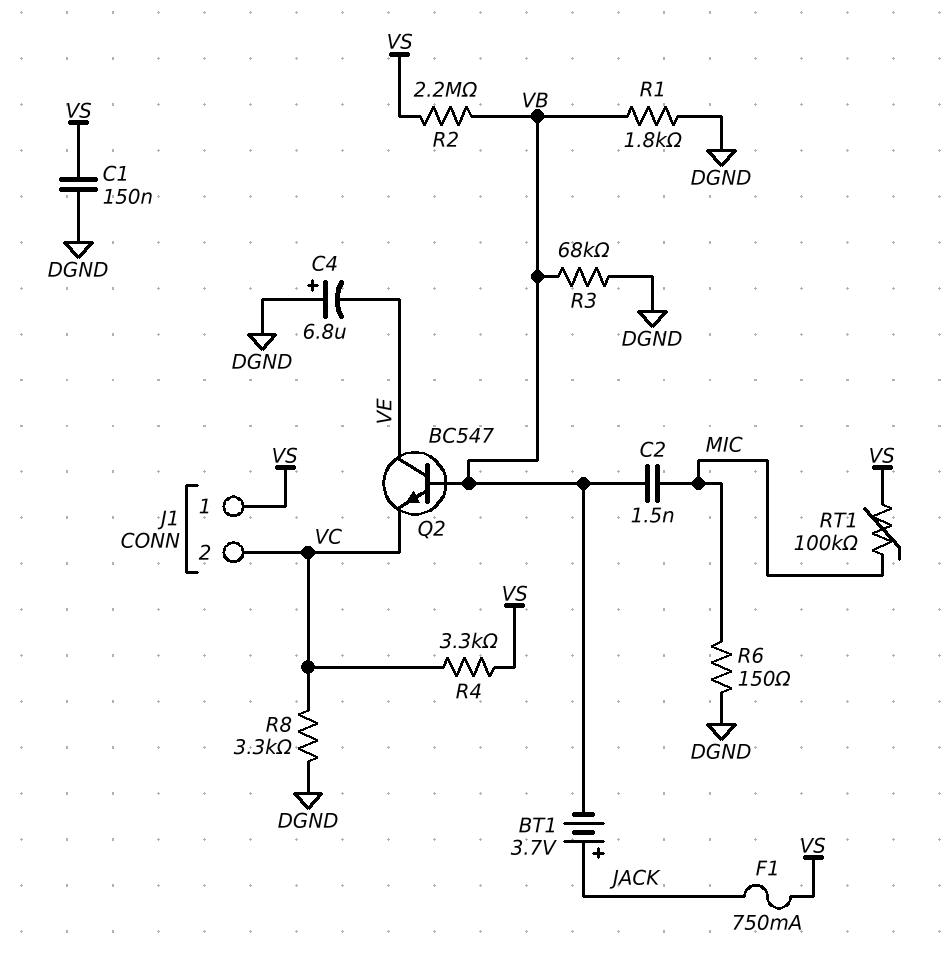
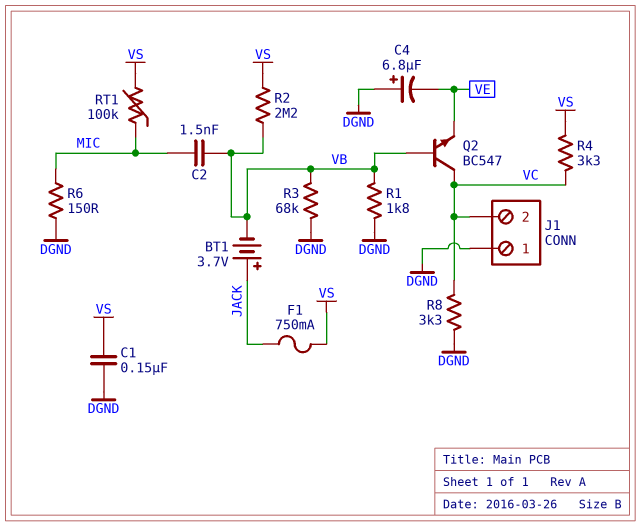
J1 pin 1: VS -> DGND
Q2: NPN BC547 (B VB, C VE, E VC) -> NPN BC547 (B VB, C VC, E VE)

